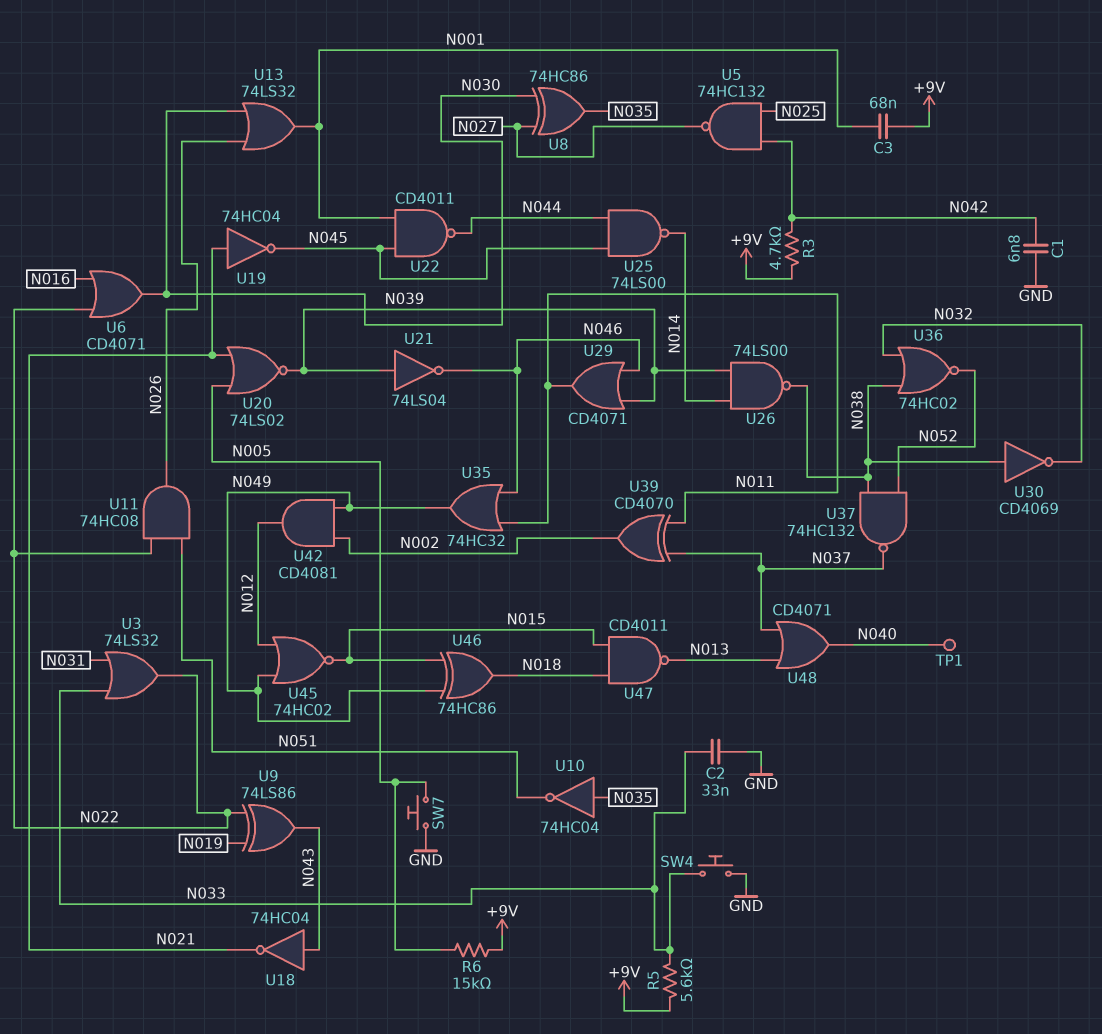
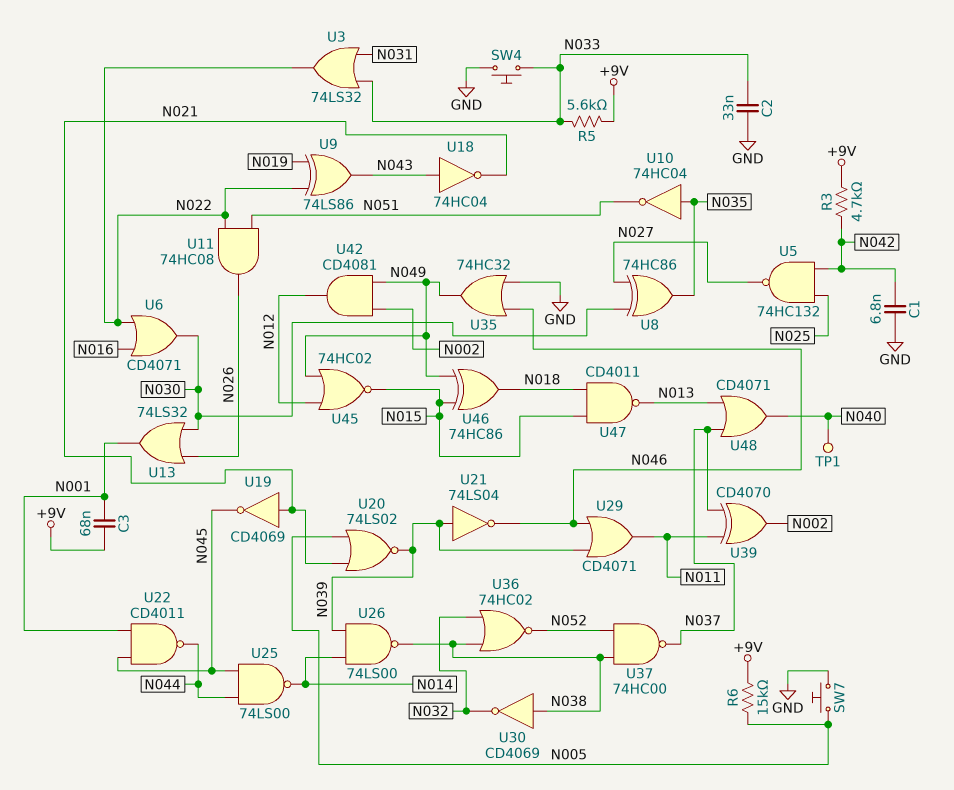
U19: NOT 74HC04 (in N021, out N045) -> NOT CD4069 (in N021, out N045)
U35: OR 74HC32 (in N011, in N046, out N049) -> OR 74HC32 (in GND, in N046, out N049)
U37: NAND 74HC132 (in N038, in N052, out N037) -> NAND 74HC00 (in N038, in N052, out N037)

